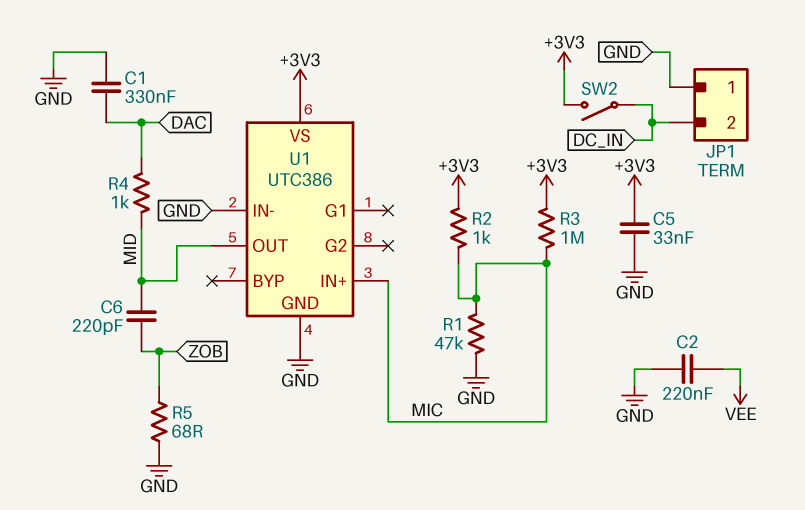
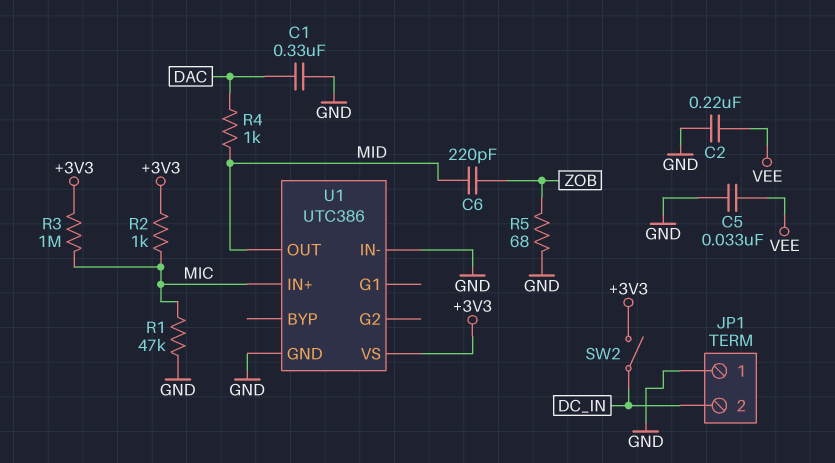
C5: 33nF (+3V3, GND) -> 33nF (GND, VEE)

